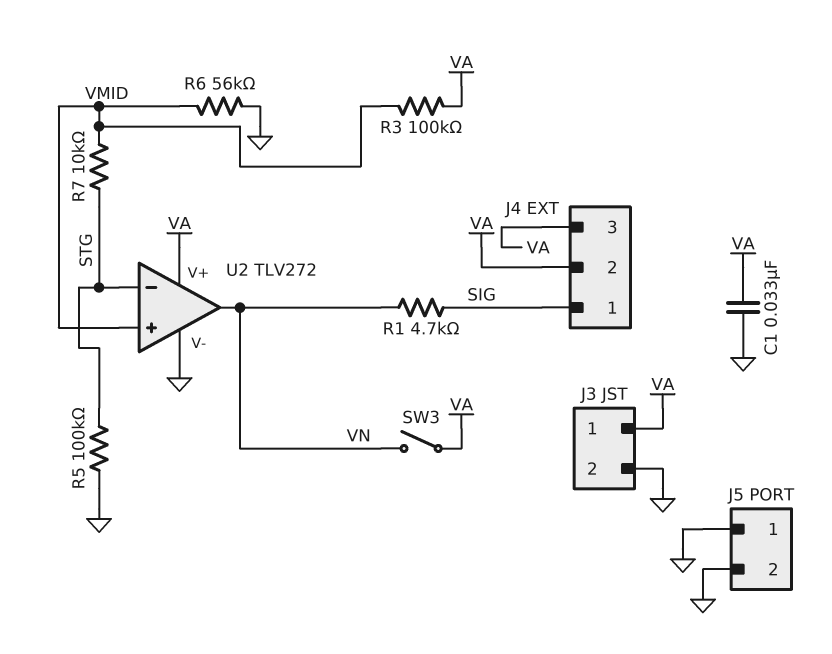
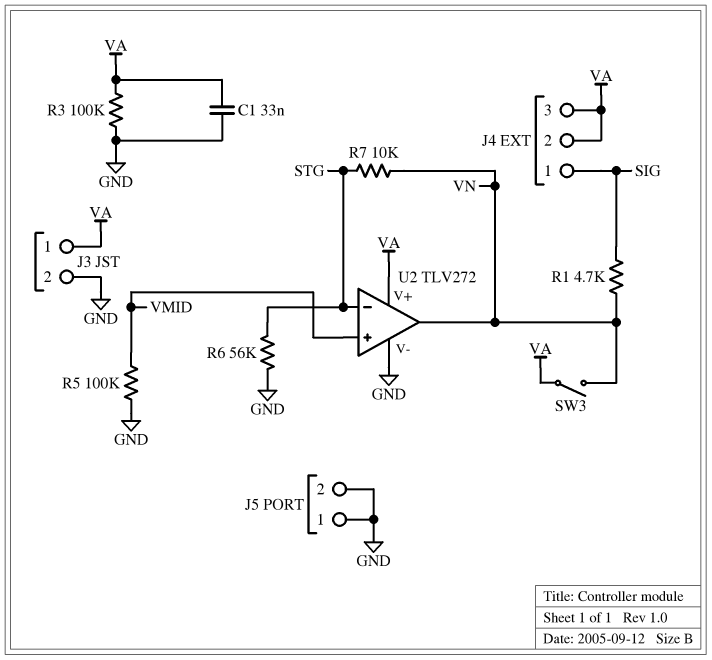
R3: 100k (VA, VMID) -> 100k (GND, VA)
R5: 100k (GND, STG) -> 100k (GND, VMID)
R6: 56k (GND, VMID) -> 56k (GND, STG)
R7: 10k (STG, VMID) -> 10k (STG, VN)

